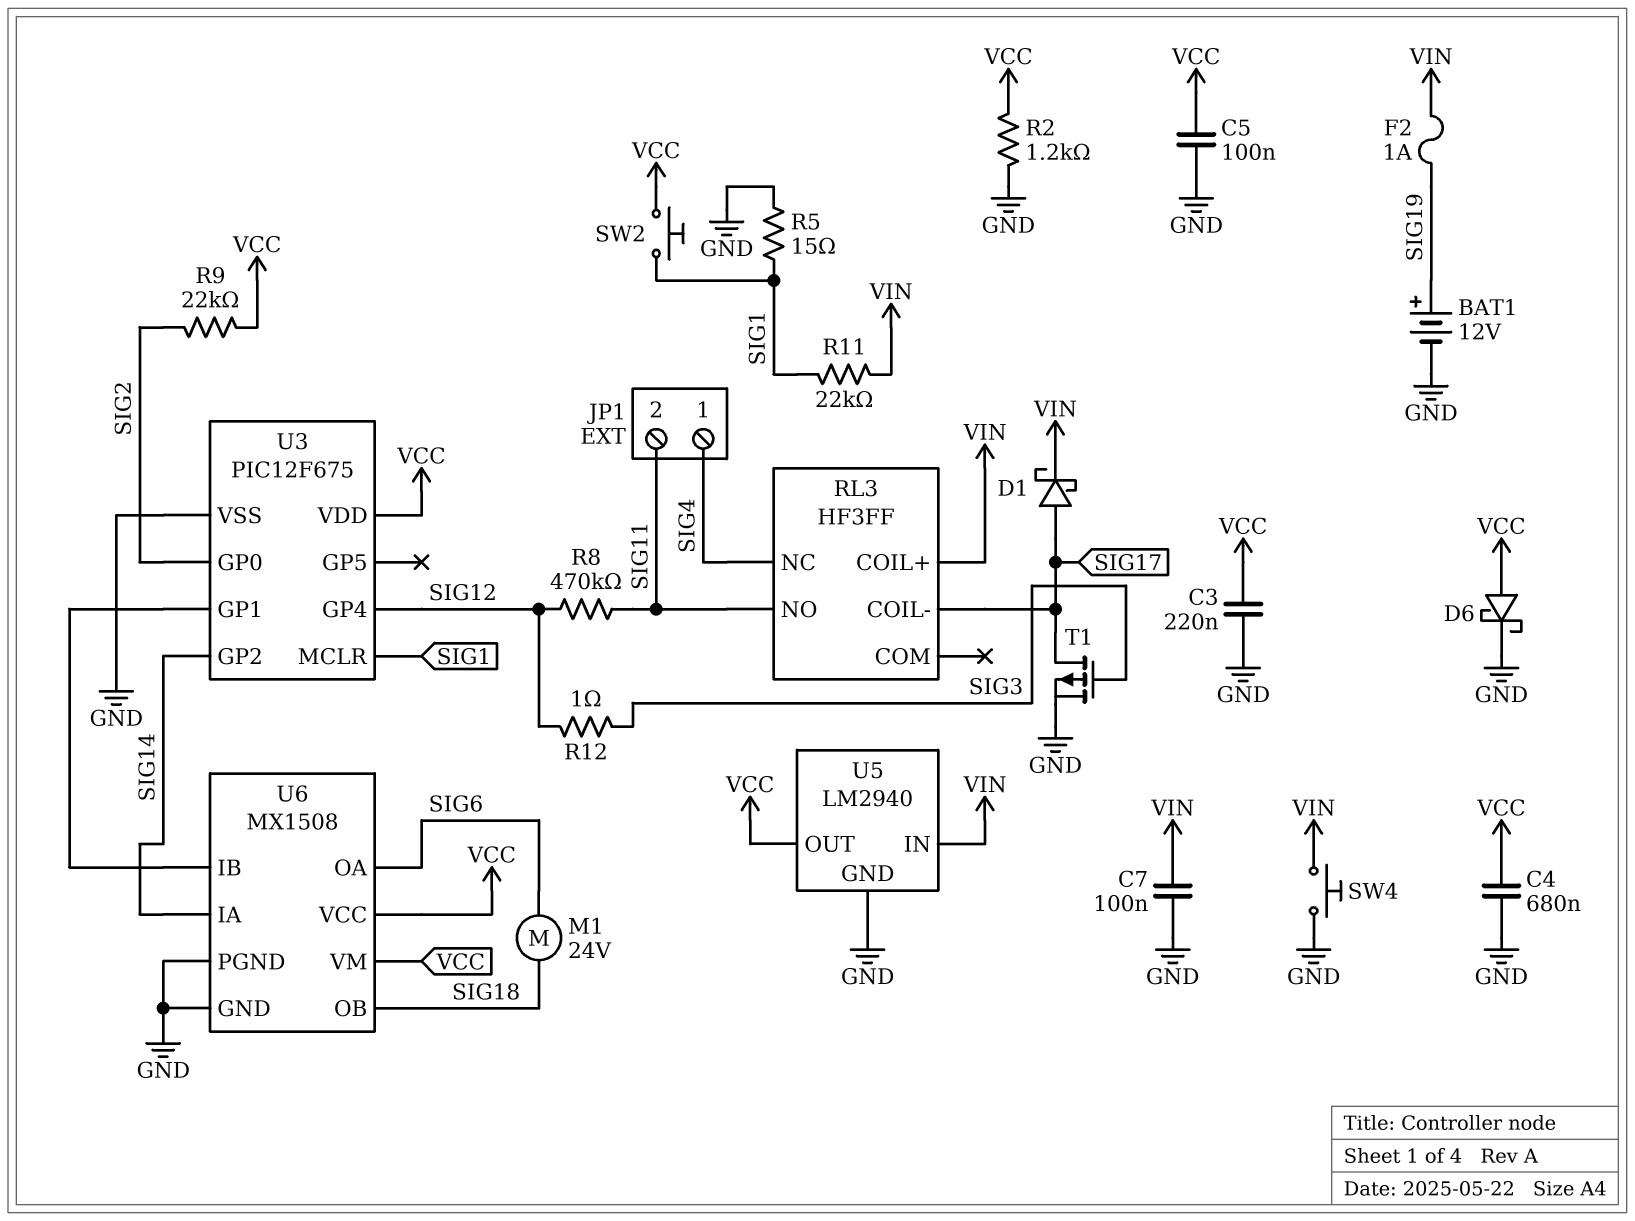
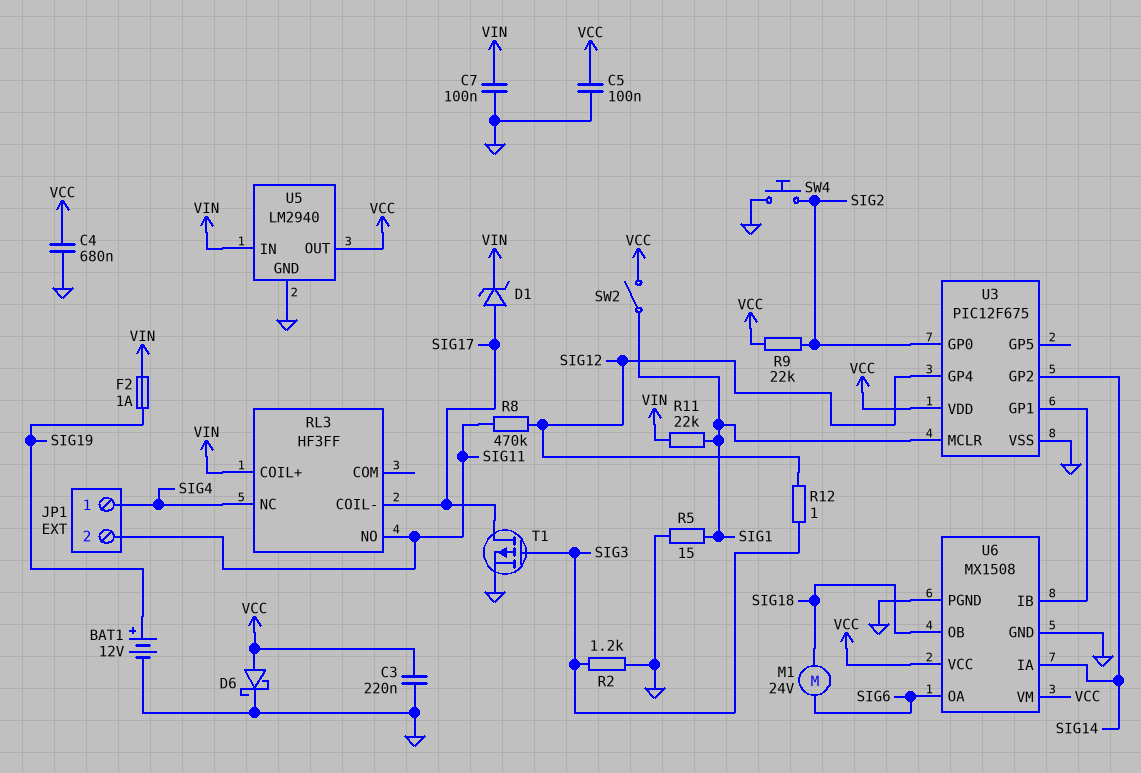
D1: schottky (A SIG17, K VIN) -> zener (A SIG17, K VIN)
R2: 1.2k (GND, VCC) -> 1.2k (GND, SIG3)
SW2: button (SIG1, VCC) -> switch (SIG1, VCC)
SW4: button (GND, VIN) -> button (GND, SIG2)

